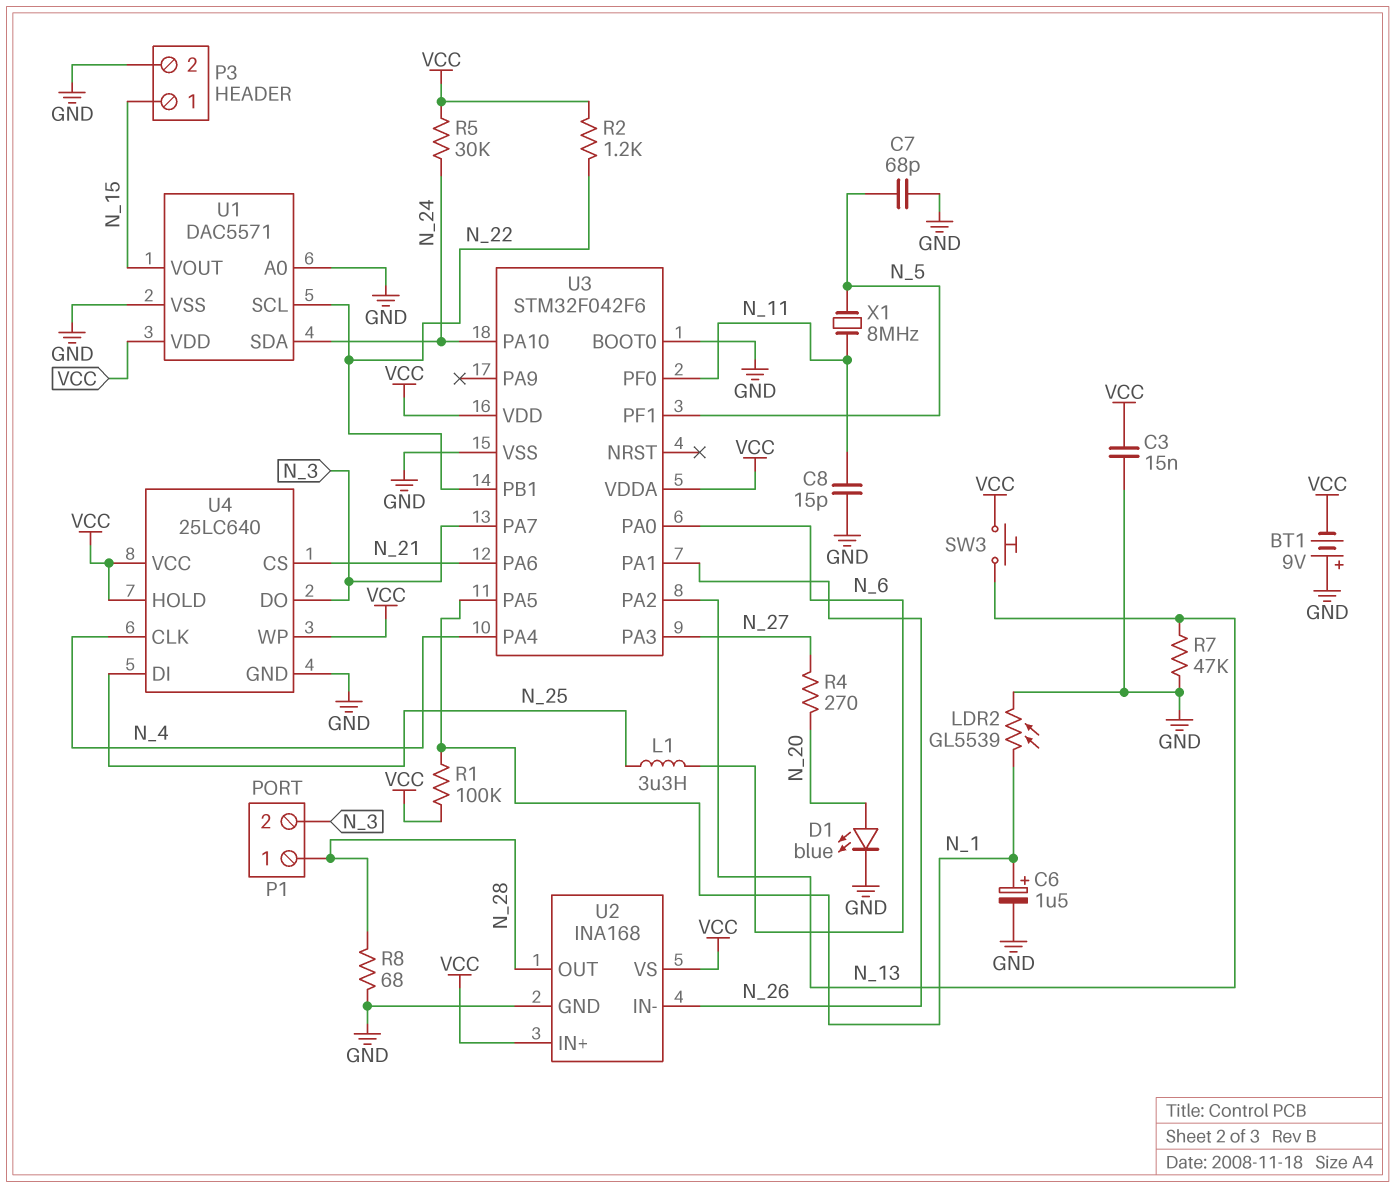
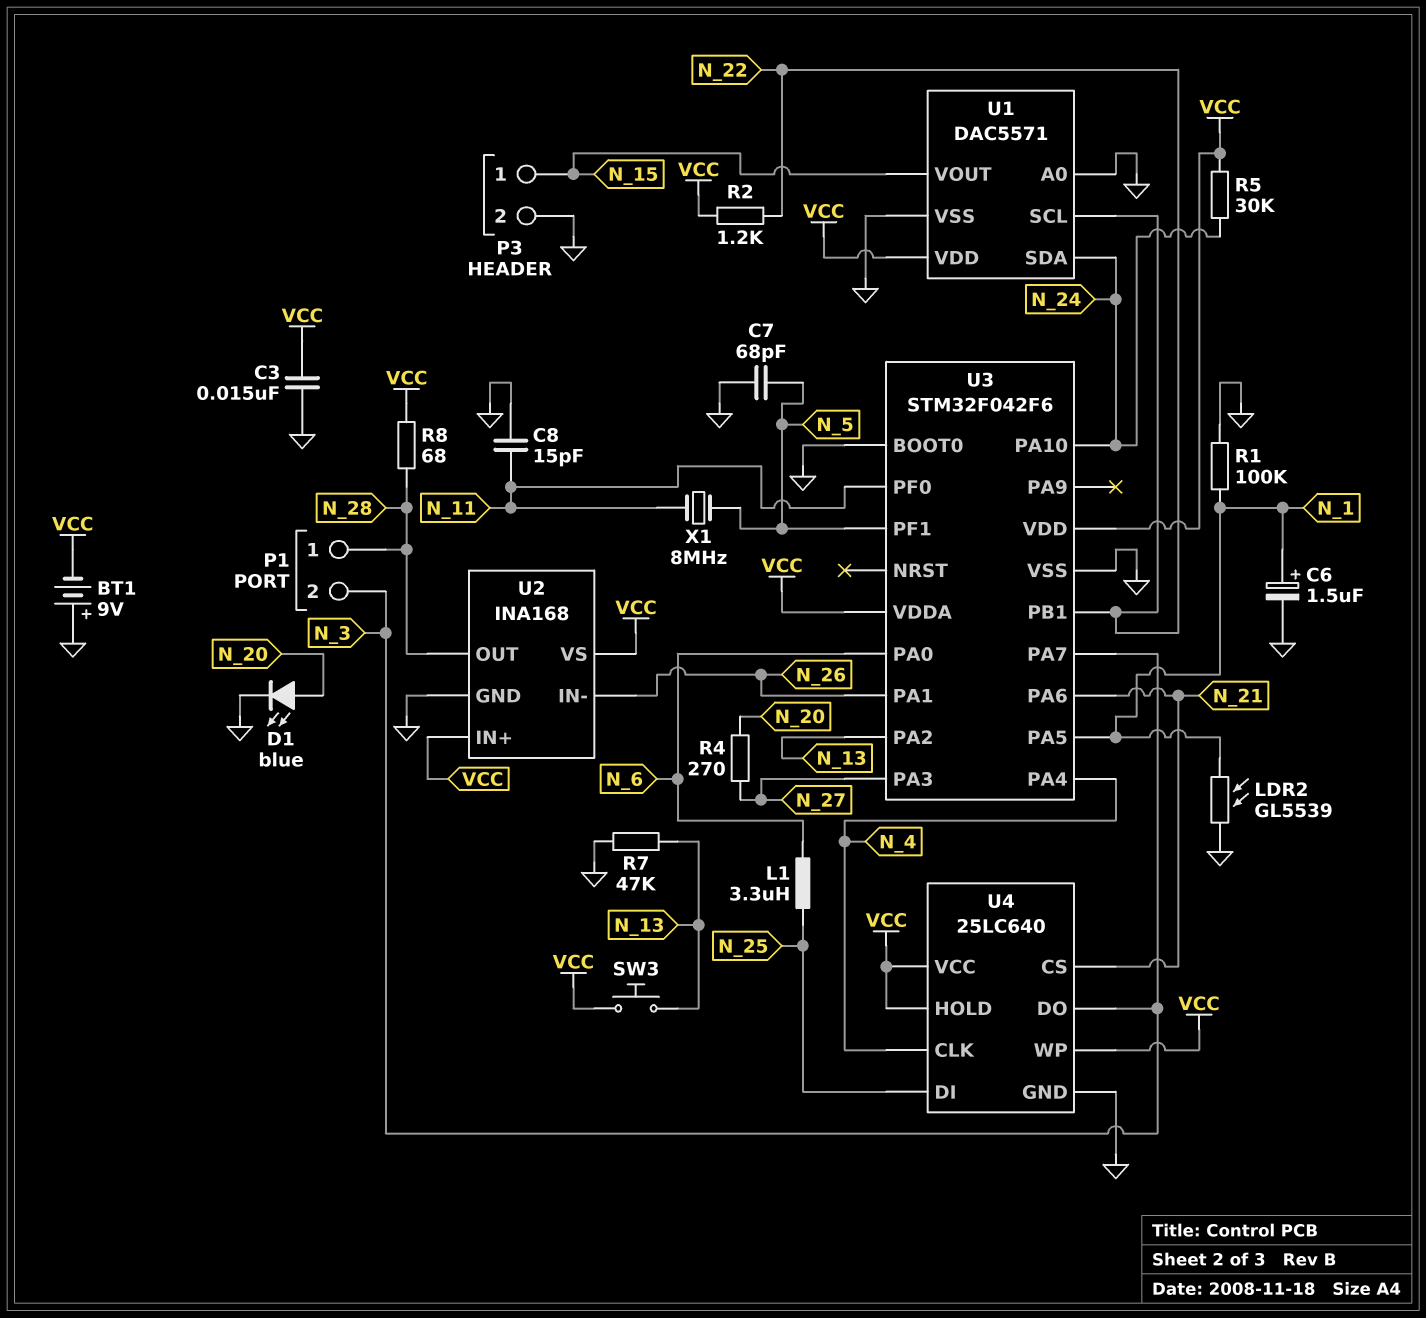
R1: 100k (N_1, VCC) -> 100k (GND, N_1)
R8: 68 (GND, N_28) -> 68 (N_28, VCC)

